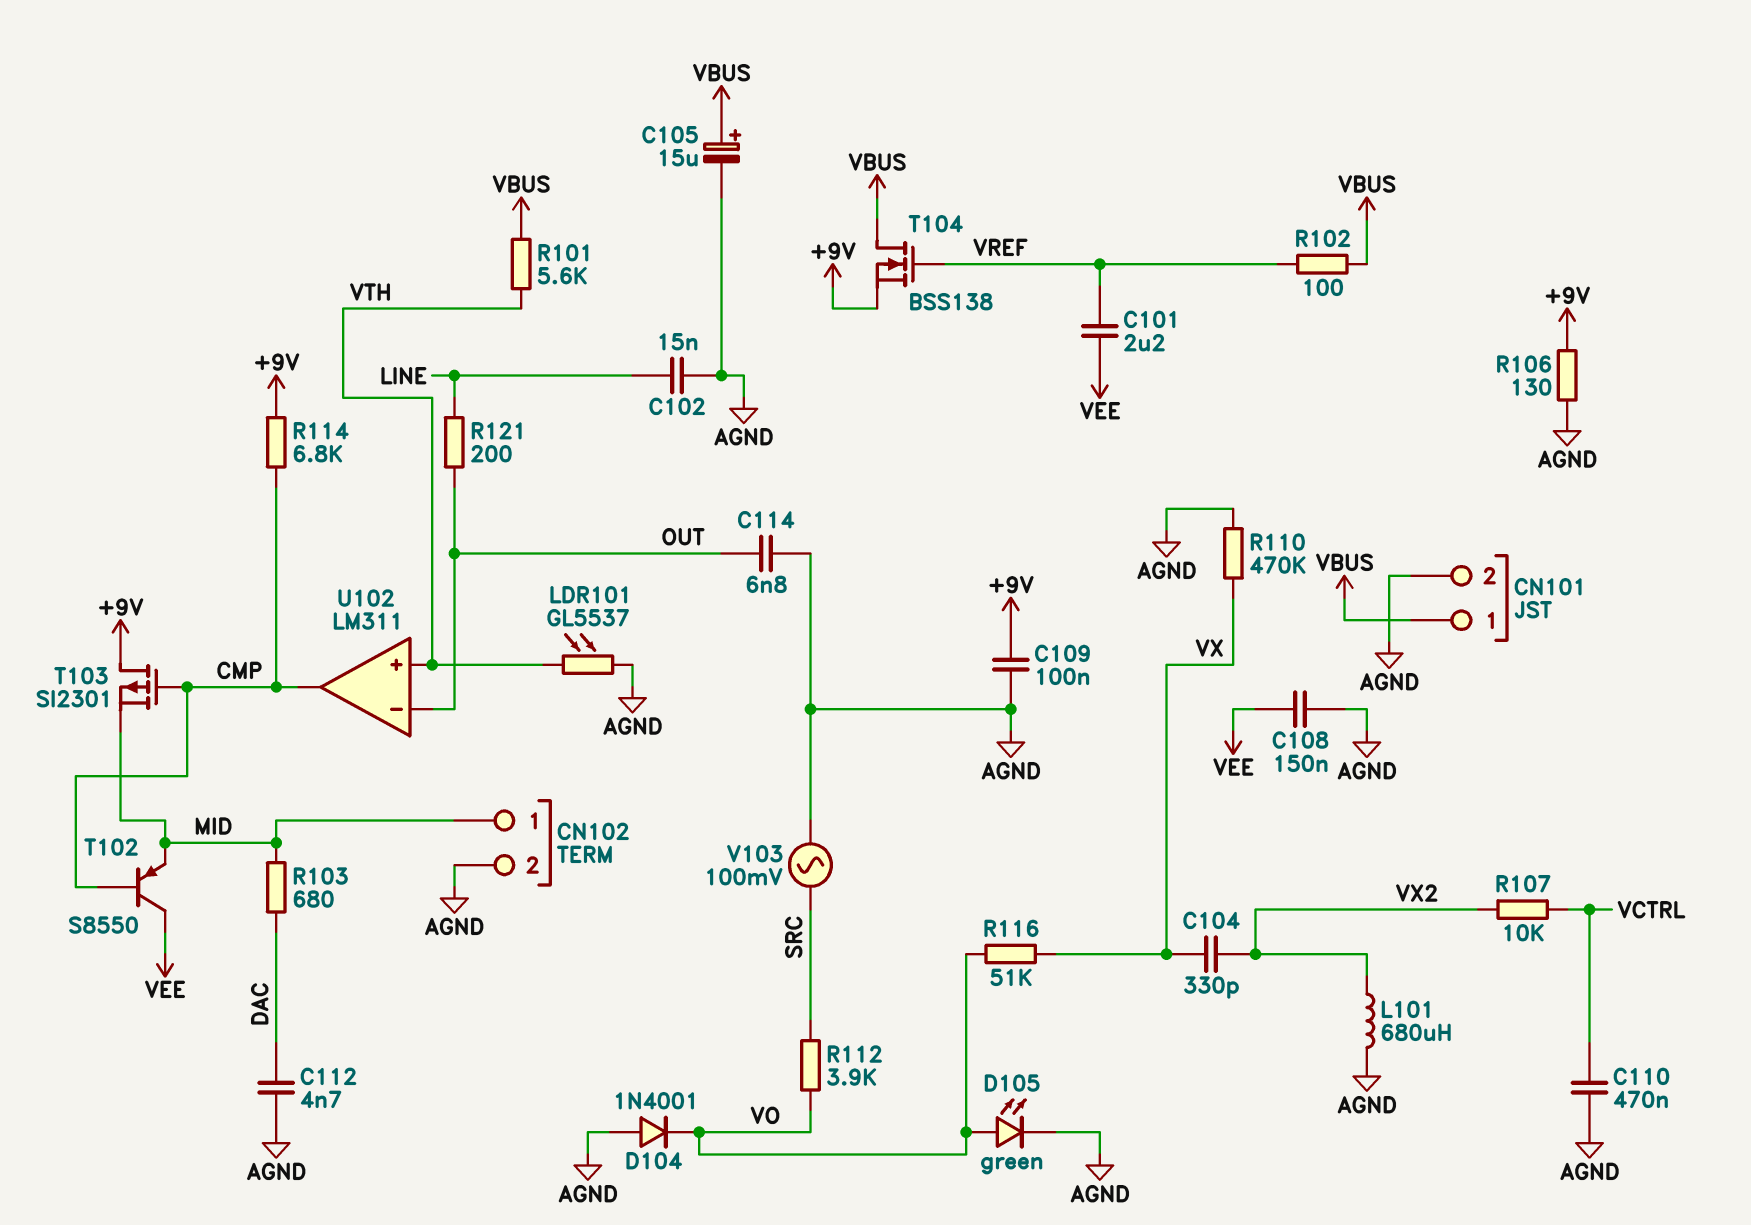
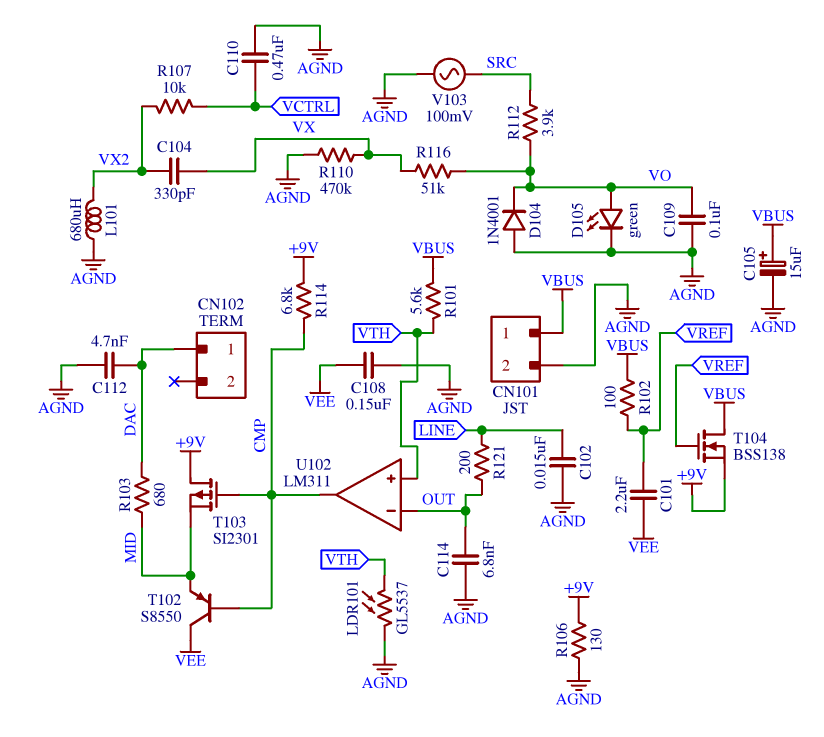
C109: 100nF (+9V, AGND) -> 100nF (AGND, VO)
CN102 pin 1: MID -> DAC
CN102 pin 2: AGND -> none

